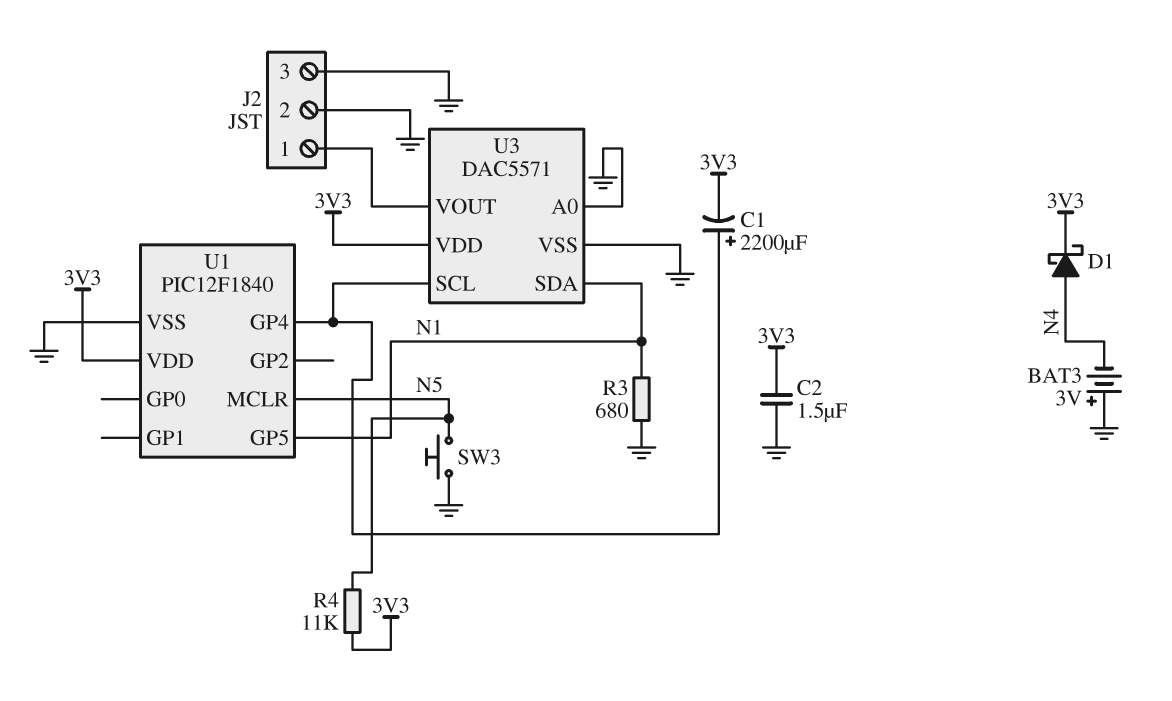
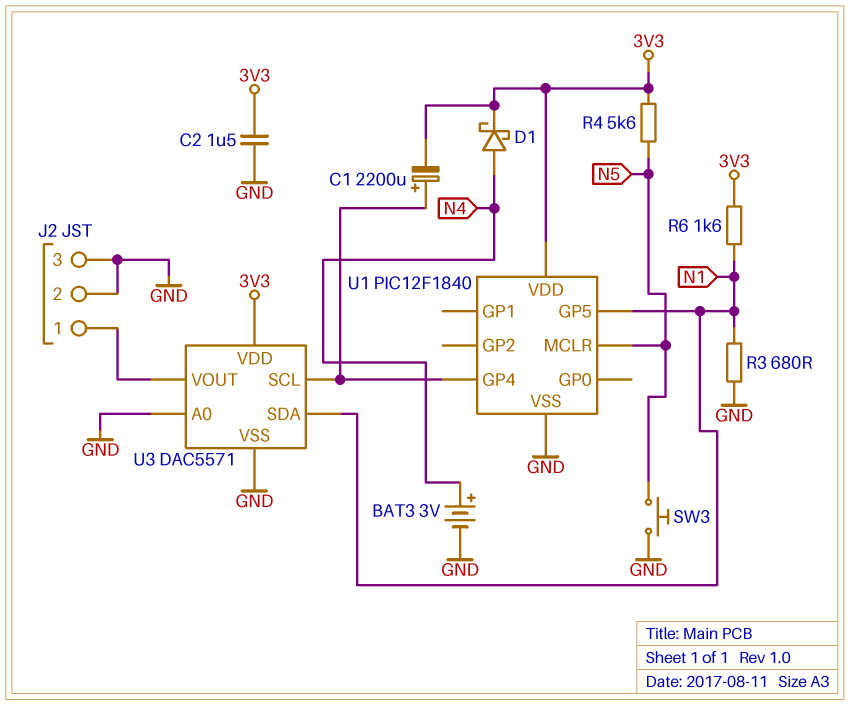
BAT3: 3V (plus GND, minus N4) -> 3V (plus N4, minus GND)
R4: 11k (3V3, N5) -> 5.6k (3V3, N5)
R6: none -> 1.6k (3V3, N1)

